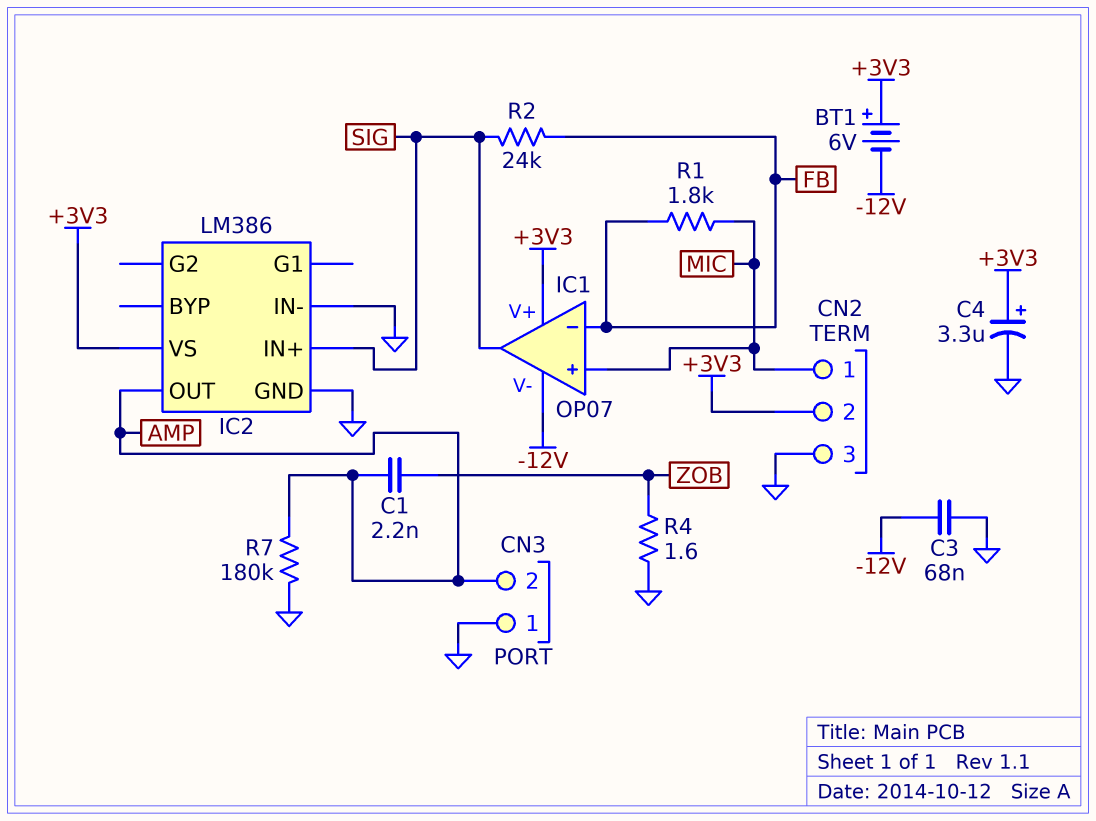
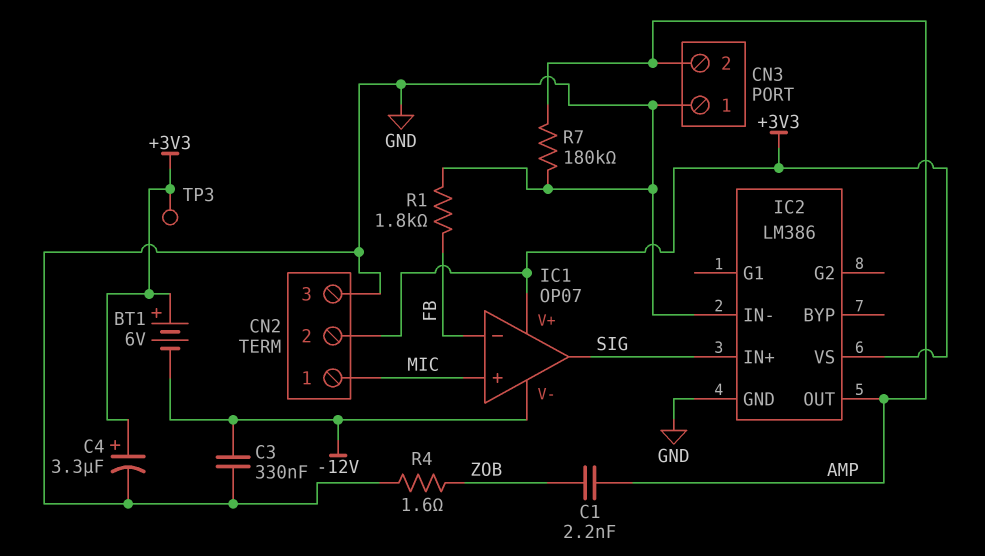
C3: 68nF (-12V, GND) -> 330nF (-12V, GND)
R1: 1.8k (FB, MIC) -> 1.8k (FB, GND)
R2: 24k (FB, SIG) -> none
TP3: none -> test point (+3V3)

